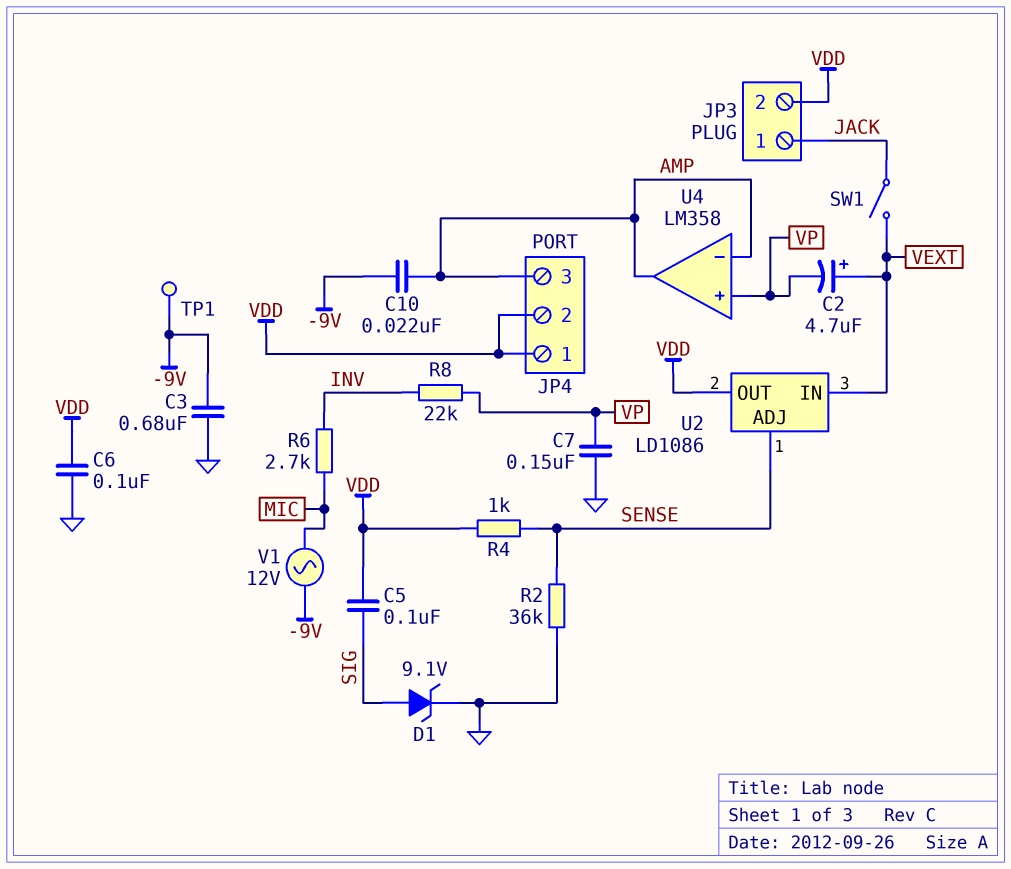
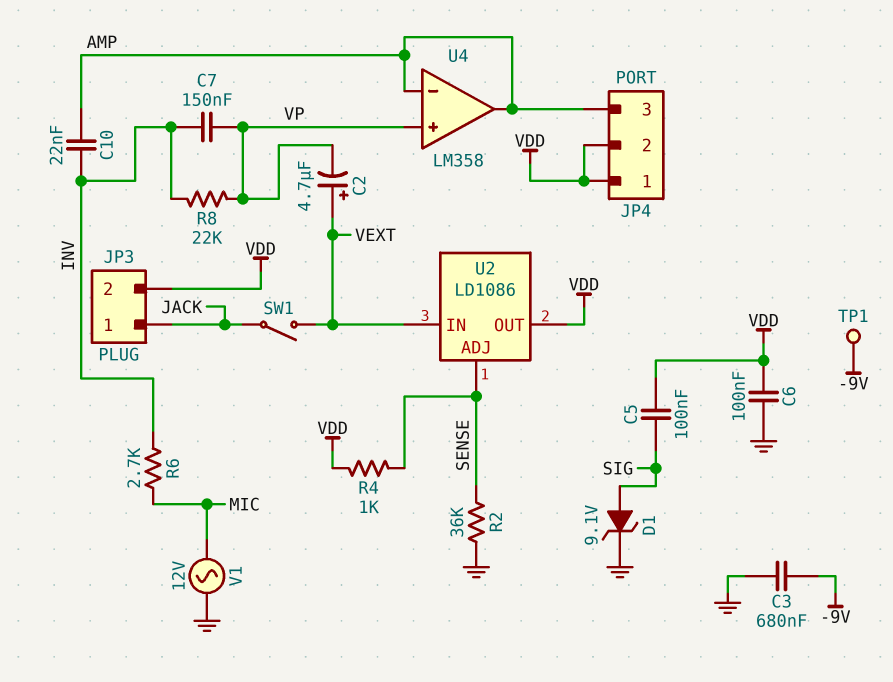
C7: 150nF (GND, VP) -> 150nF (INV, VP)
C10: 22nF (-9V, AMP) -> 22nF (AMP, INV)
V1: AC 12V (-9V, MIC) -> AC 12V (GND, MIC)

